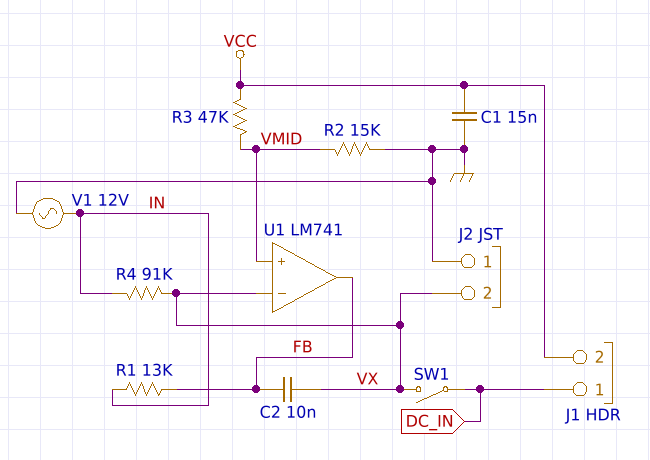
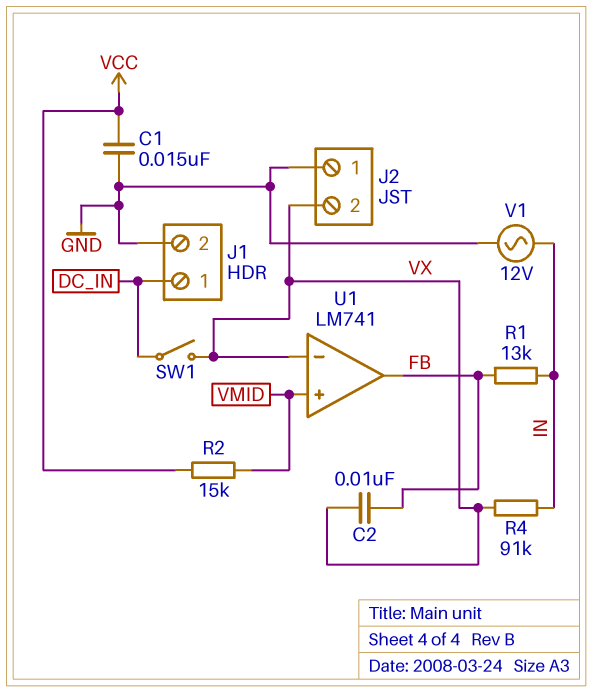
J1 pin 2: VCC -> GND
R2: 15k (GND, VMID) -> 15k (VCC, VMID)
R3: 47k (VCC, VMID) -> none

